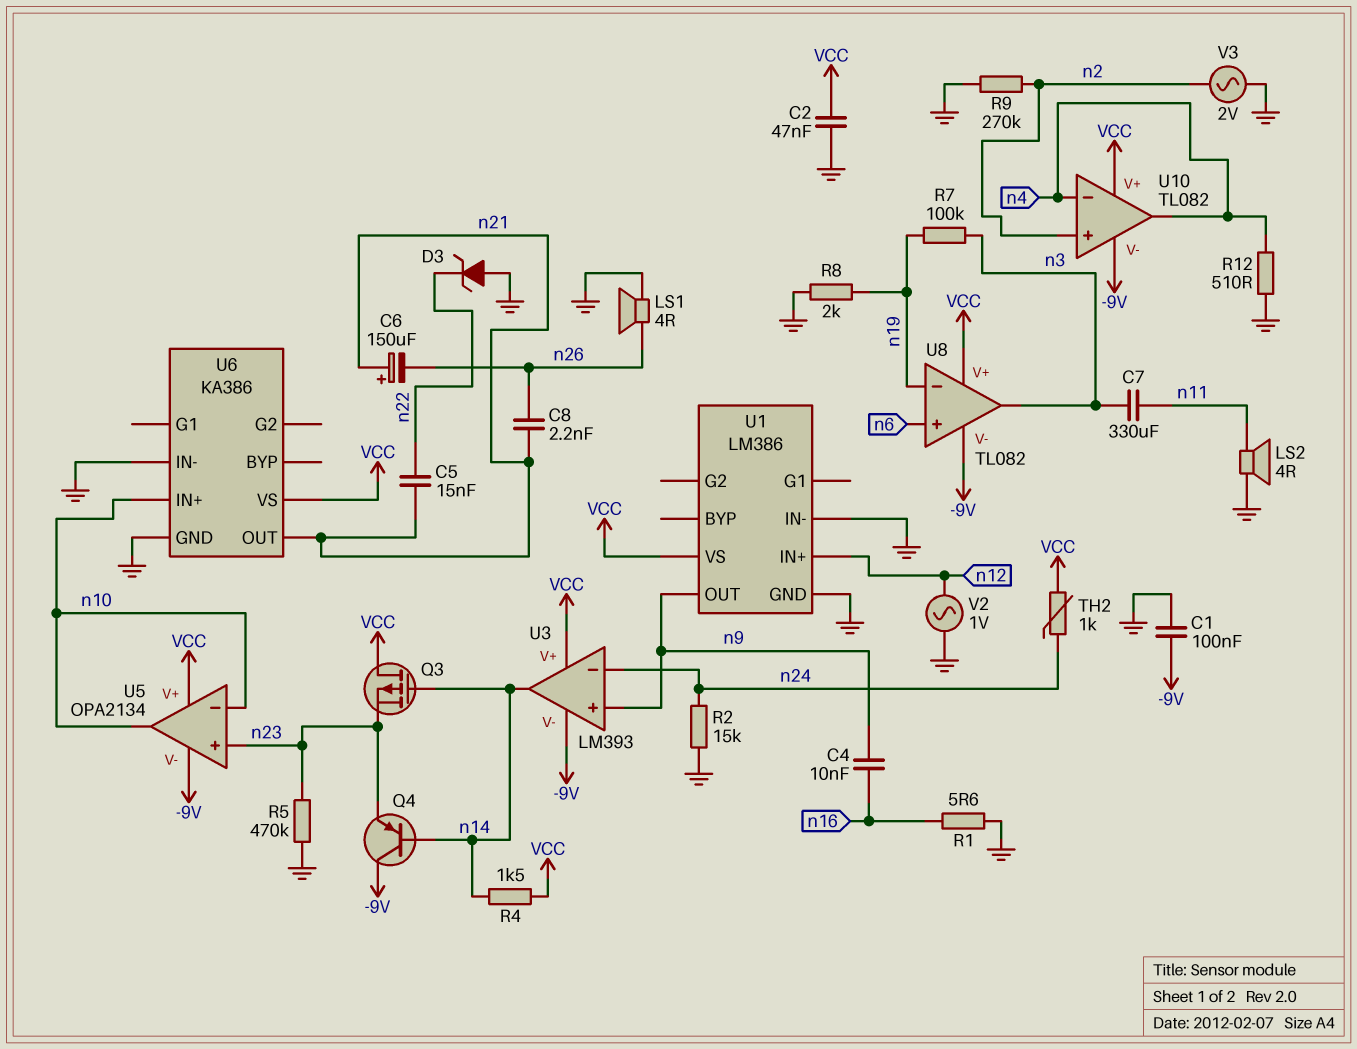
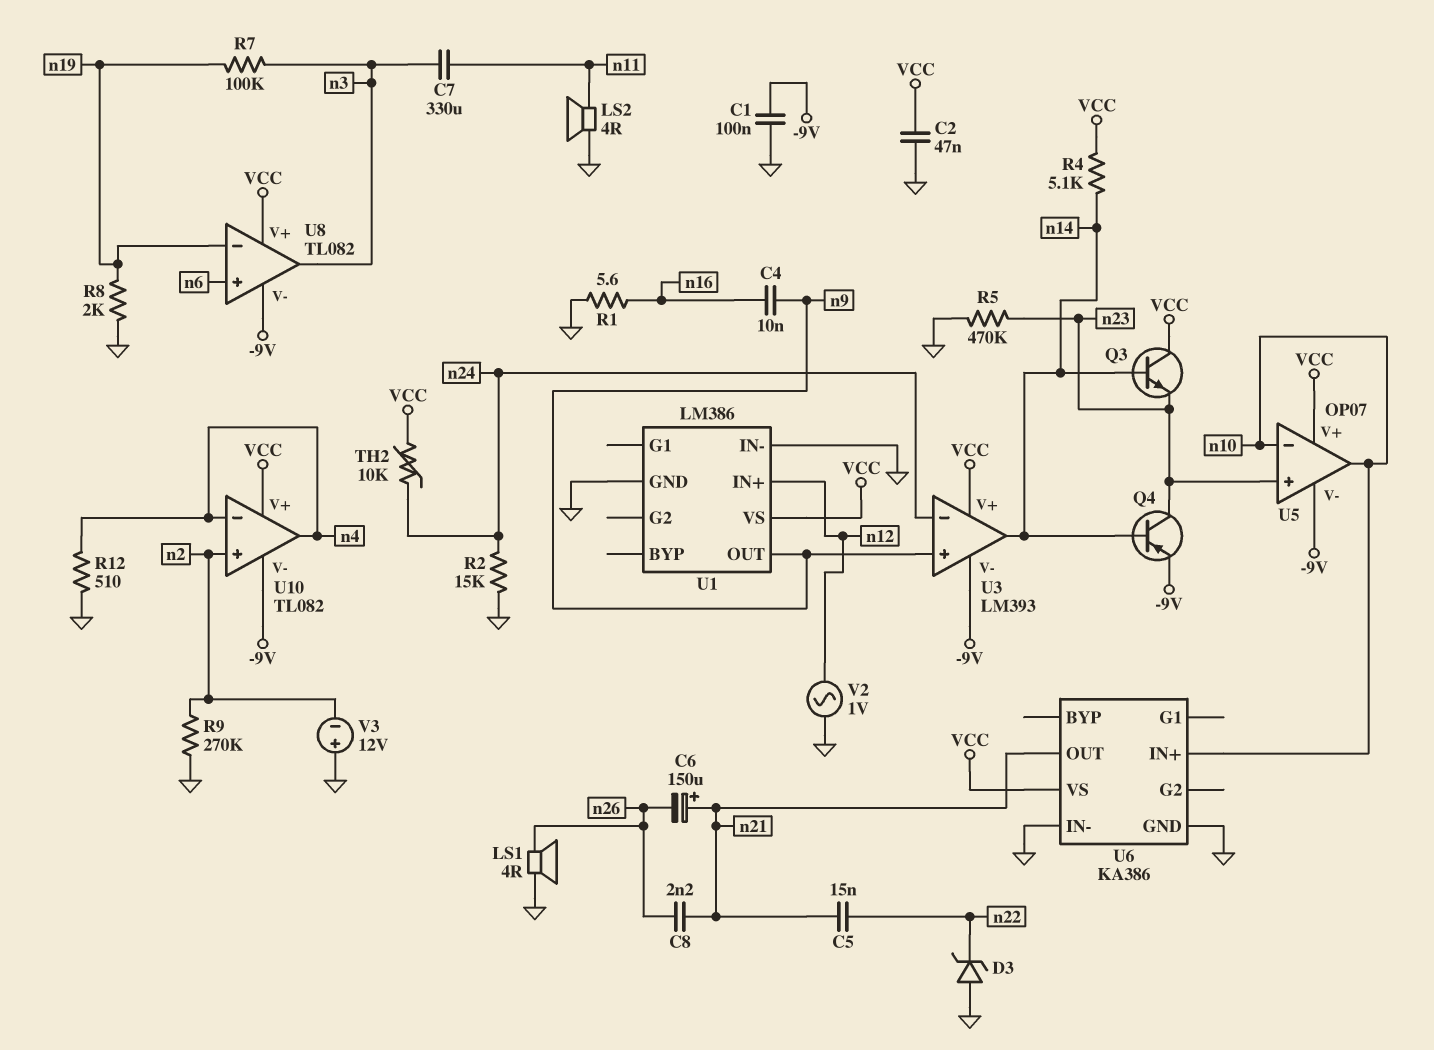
Q3: PMOS (G n14, D VCC, S n23) -> NPN (B n14, C VCC, E n23)
Q4: PNP (B n14, C -9V, E n23) -> PNP (B n14, C n23, E -9V)
R4: 1.5k (VCC, n14) -> 5.1k (VCC, n14)
TH2: 1k (VCC, n24) -> 10k (VCC, n24)
U5: OPA2134 -> OP07
V3: AC 2V (GND, n2) -> 12V (plus GND, minus n2)

